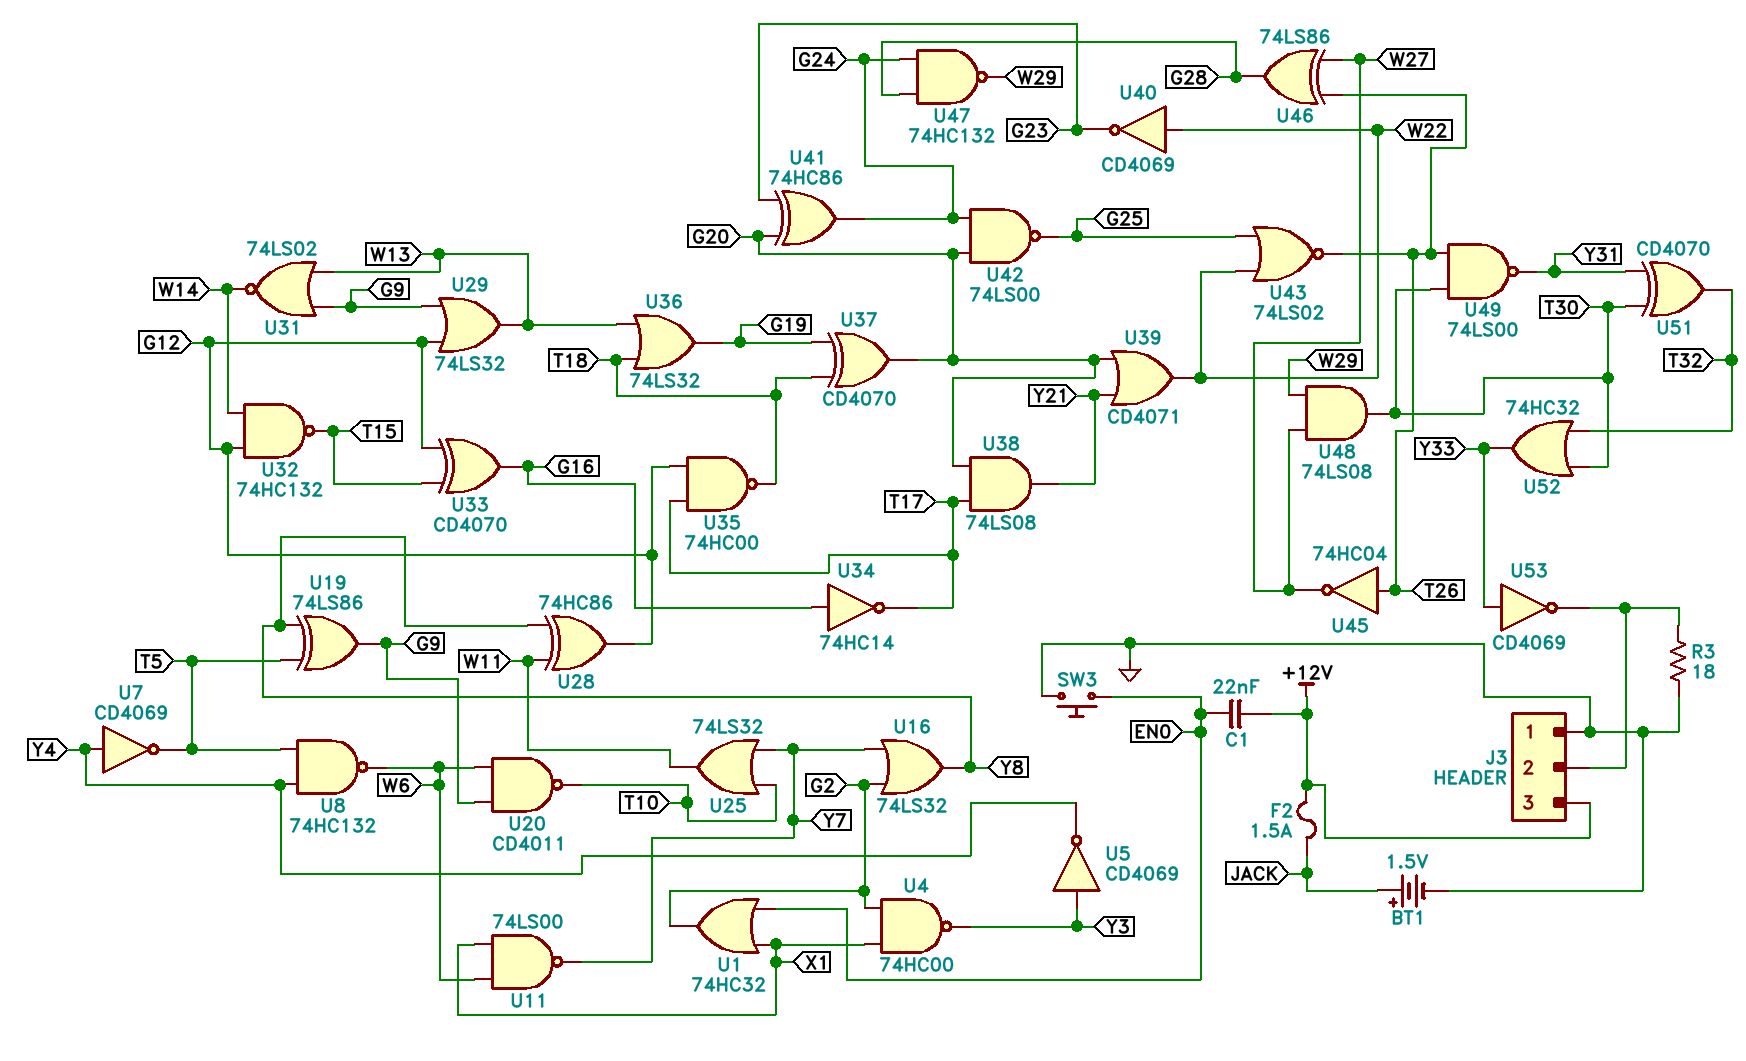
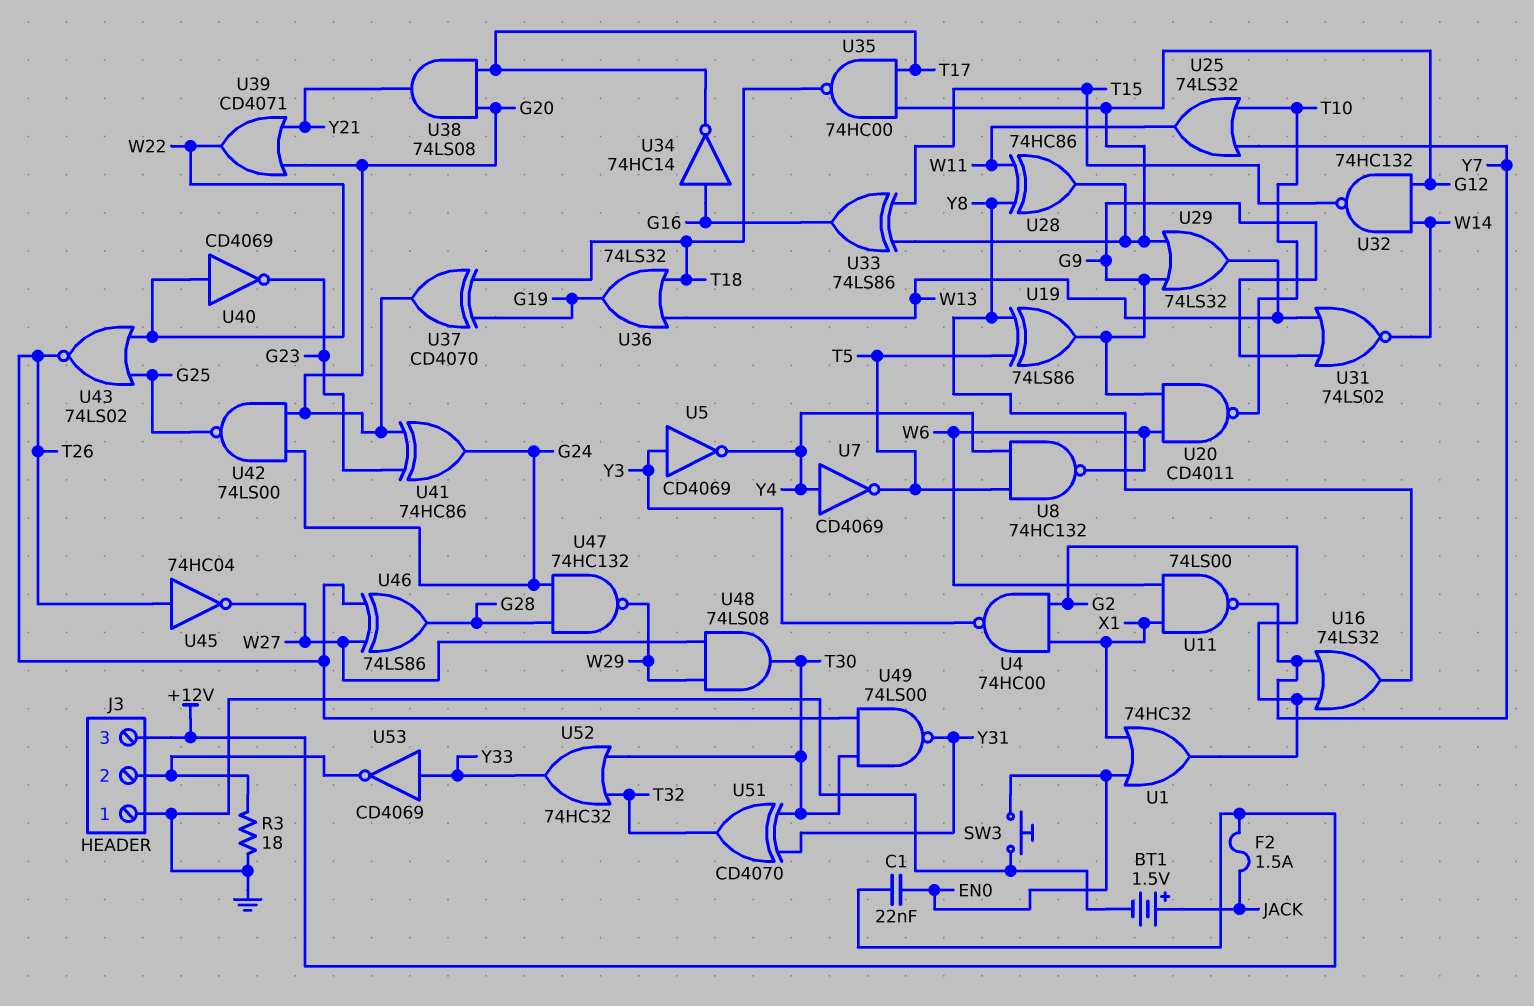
U33: XOR CD4070 (in G12, in T15, out G16) -> XOR 74LS86 (in G12, in T15, out G16)

